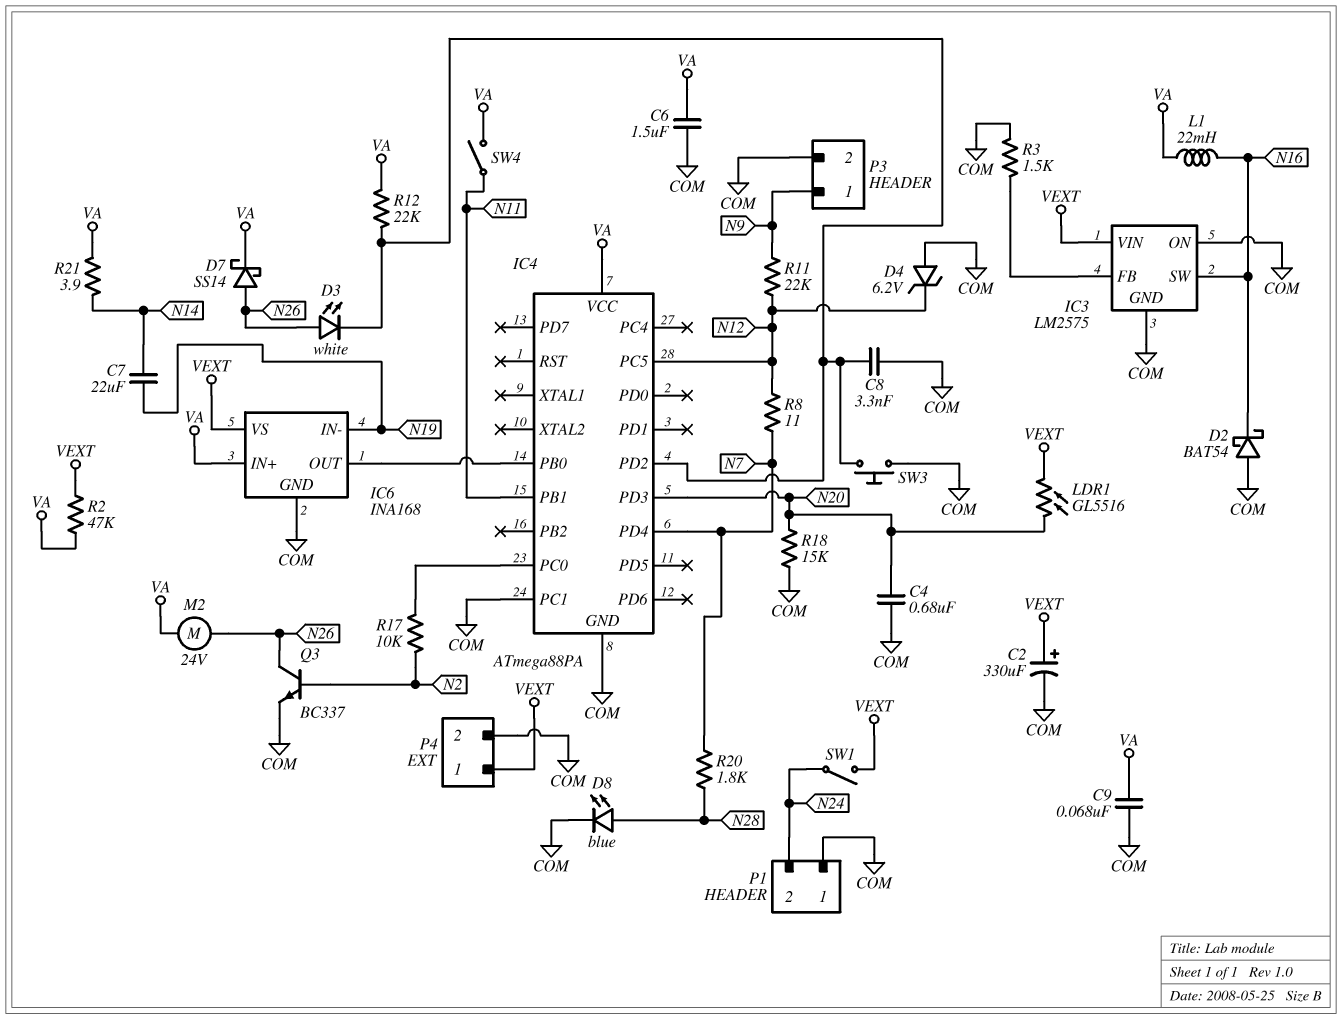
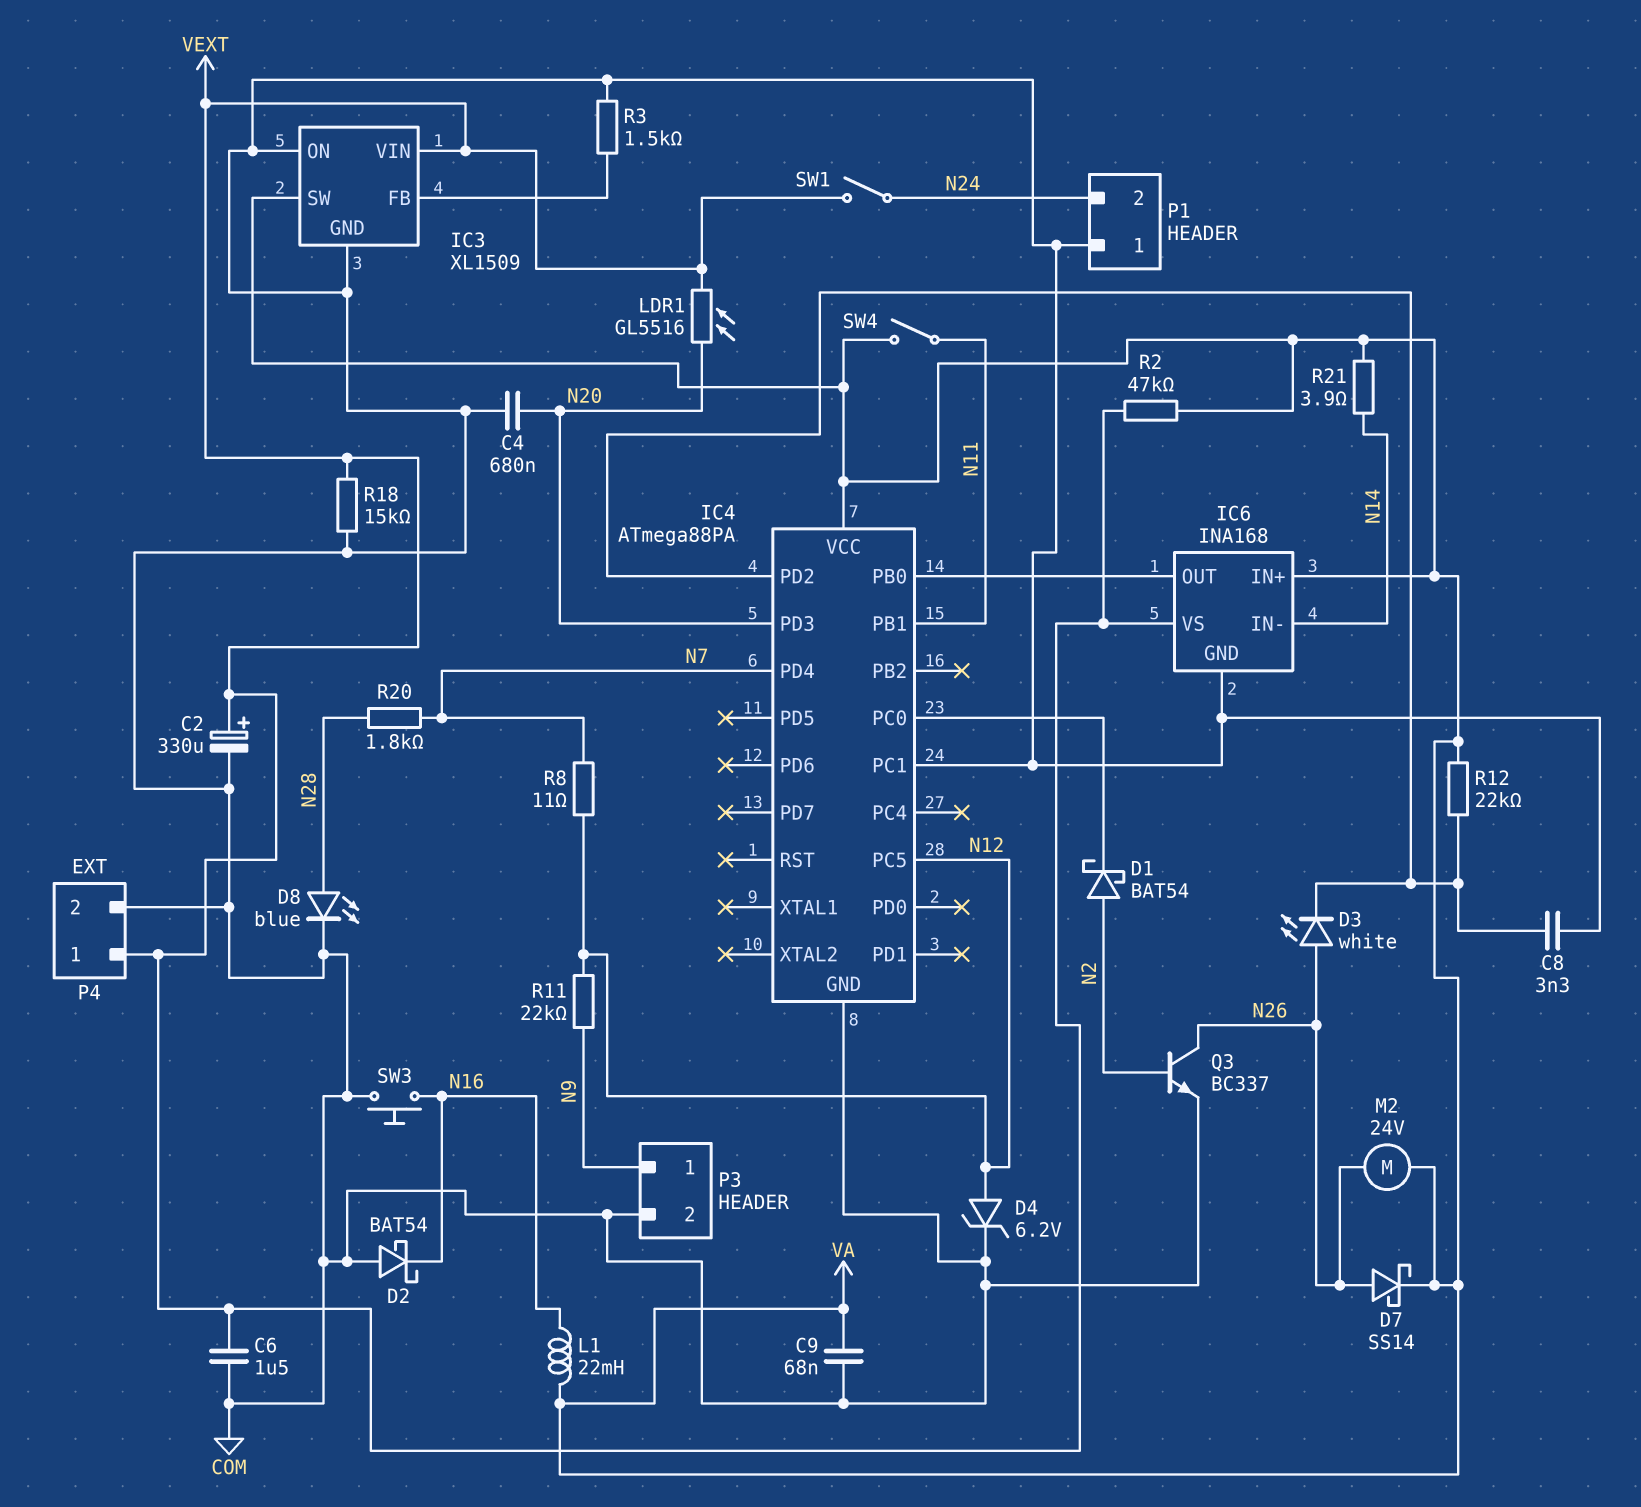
C6: 1.5uF (COM, VA) -> 1.5uF (COM, VEXT)
C7: 22uF (N14, N19) -> none
D1: none -> schottky BAT54 (A N2, K IC4/PC0)
D4: zener 6.2V (A COM, K N12) -> zener 6.2V (A N12, K COM)
IC3: LM2575 -> XL1509
IC3 pin SW: N16 -> VA
IC6 pin IN-: N19 -> N14
R17: 10k (IC4/PC0, N2) -> none
R18: 15k (COM, N20) -> 15k (COM, VEXT)
SW3: button (COM, IC4/PD2) -> button (COM, N16)

